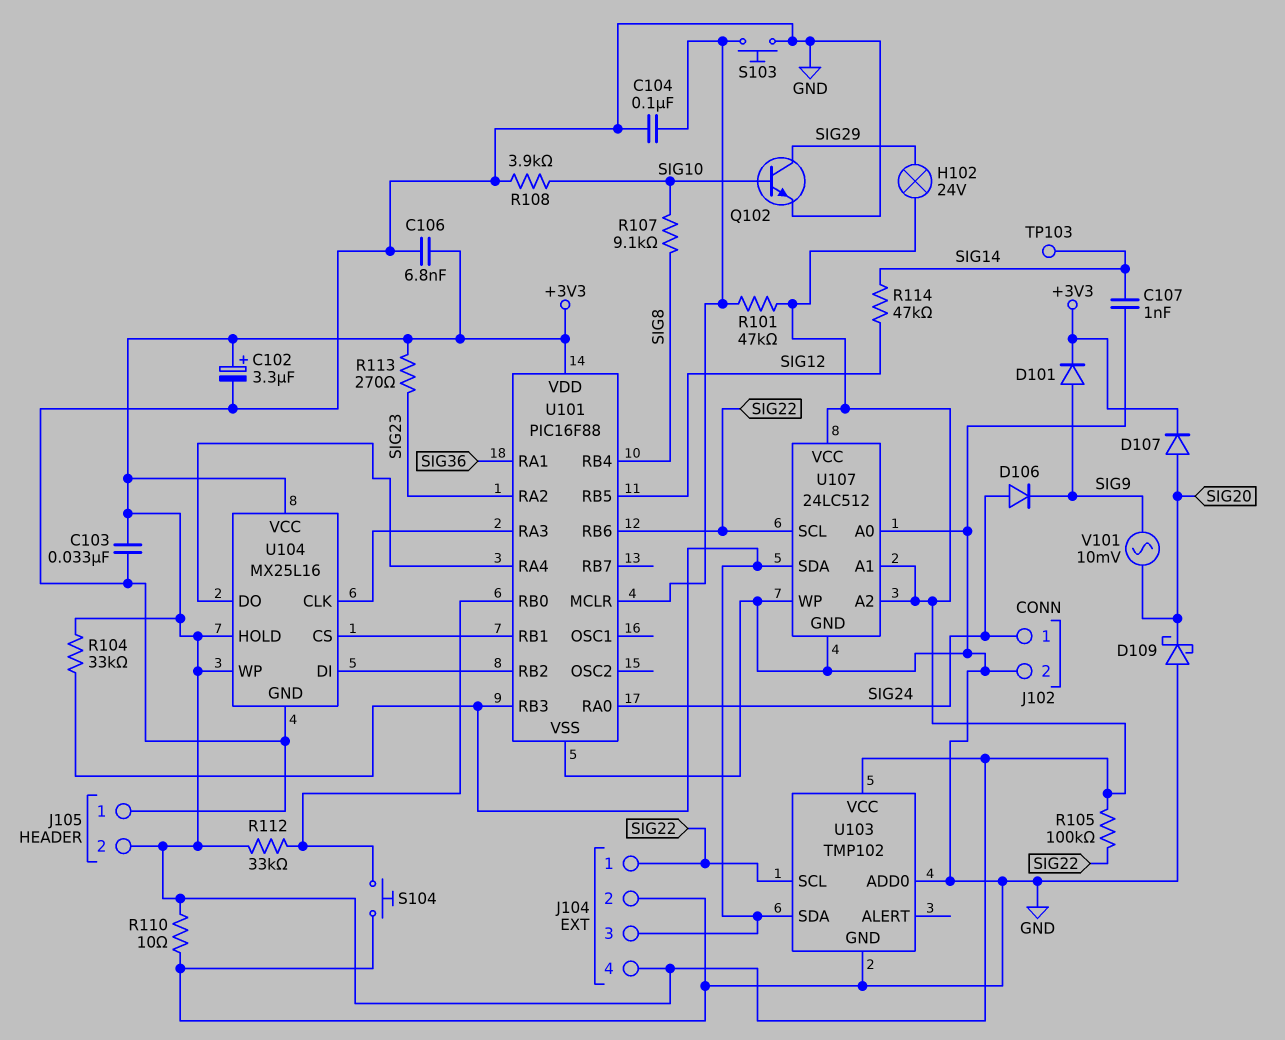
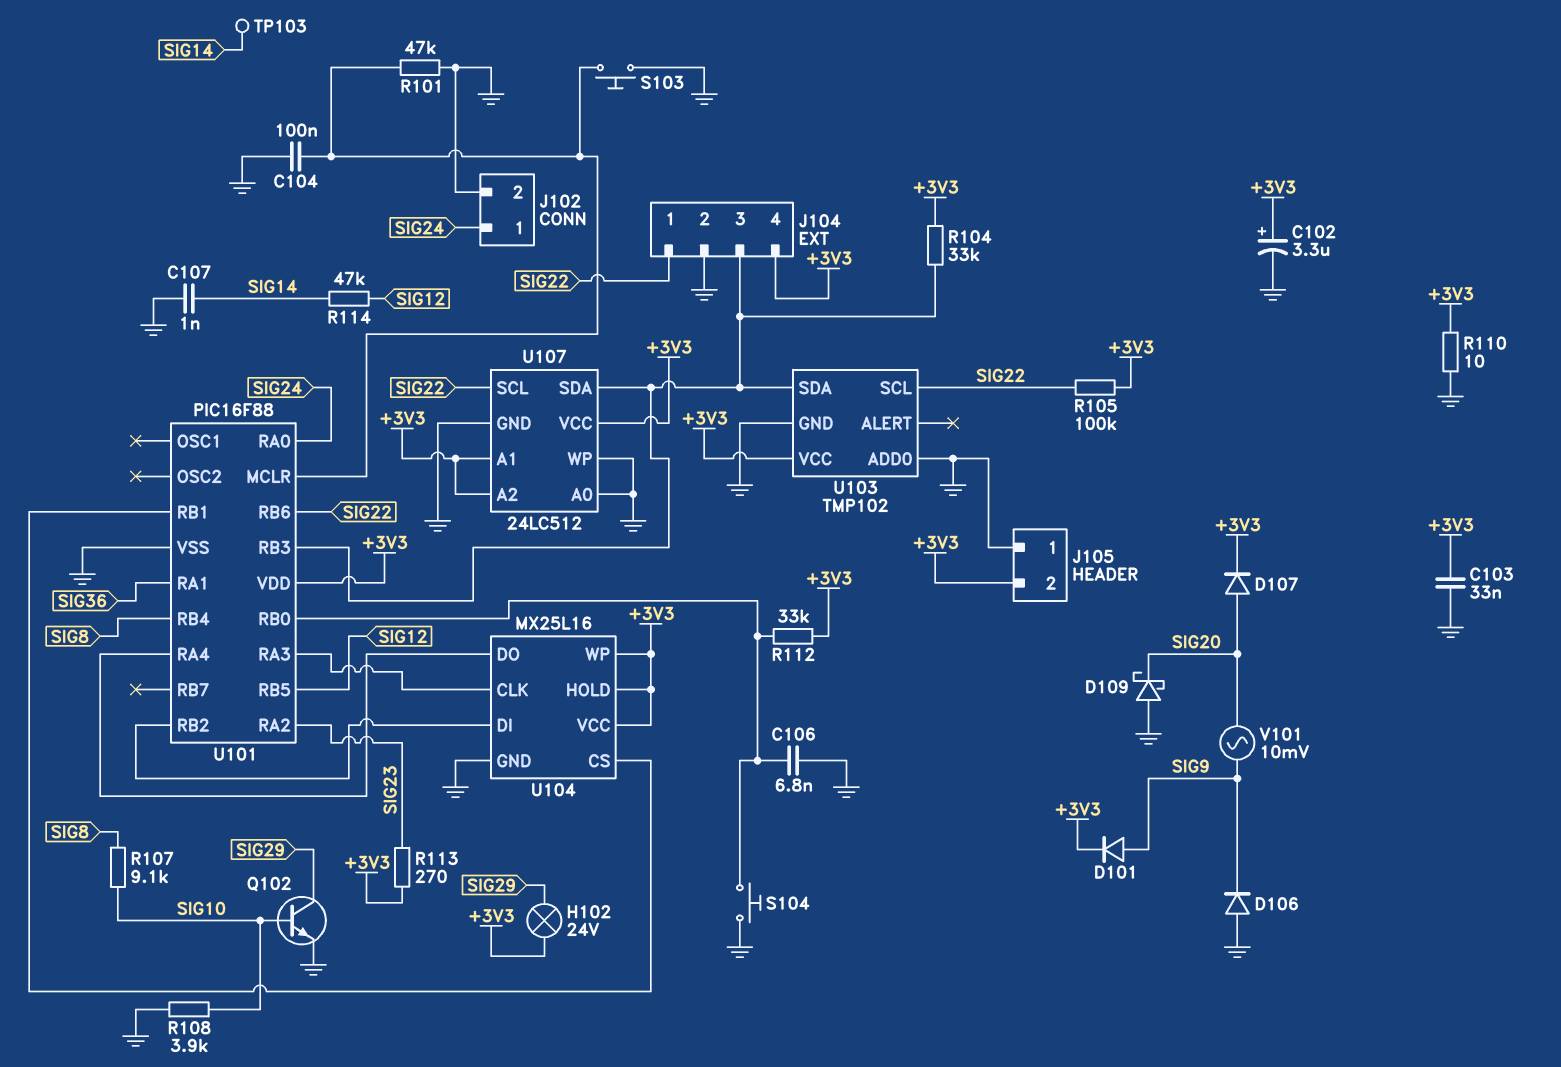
C106: 6.8nF (+3V3, GND) -> 6.8nF (GND, U101/RB0)
D106: diode (A SIG24, K SIG9) -> diode (A GND, K SIG9)
R101: 47k (+3V3, U101/MCLR) -> 47k (GND, U101/MCLR)

